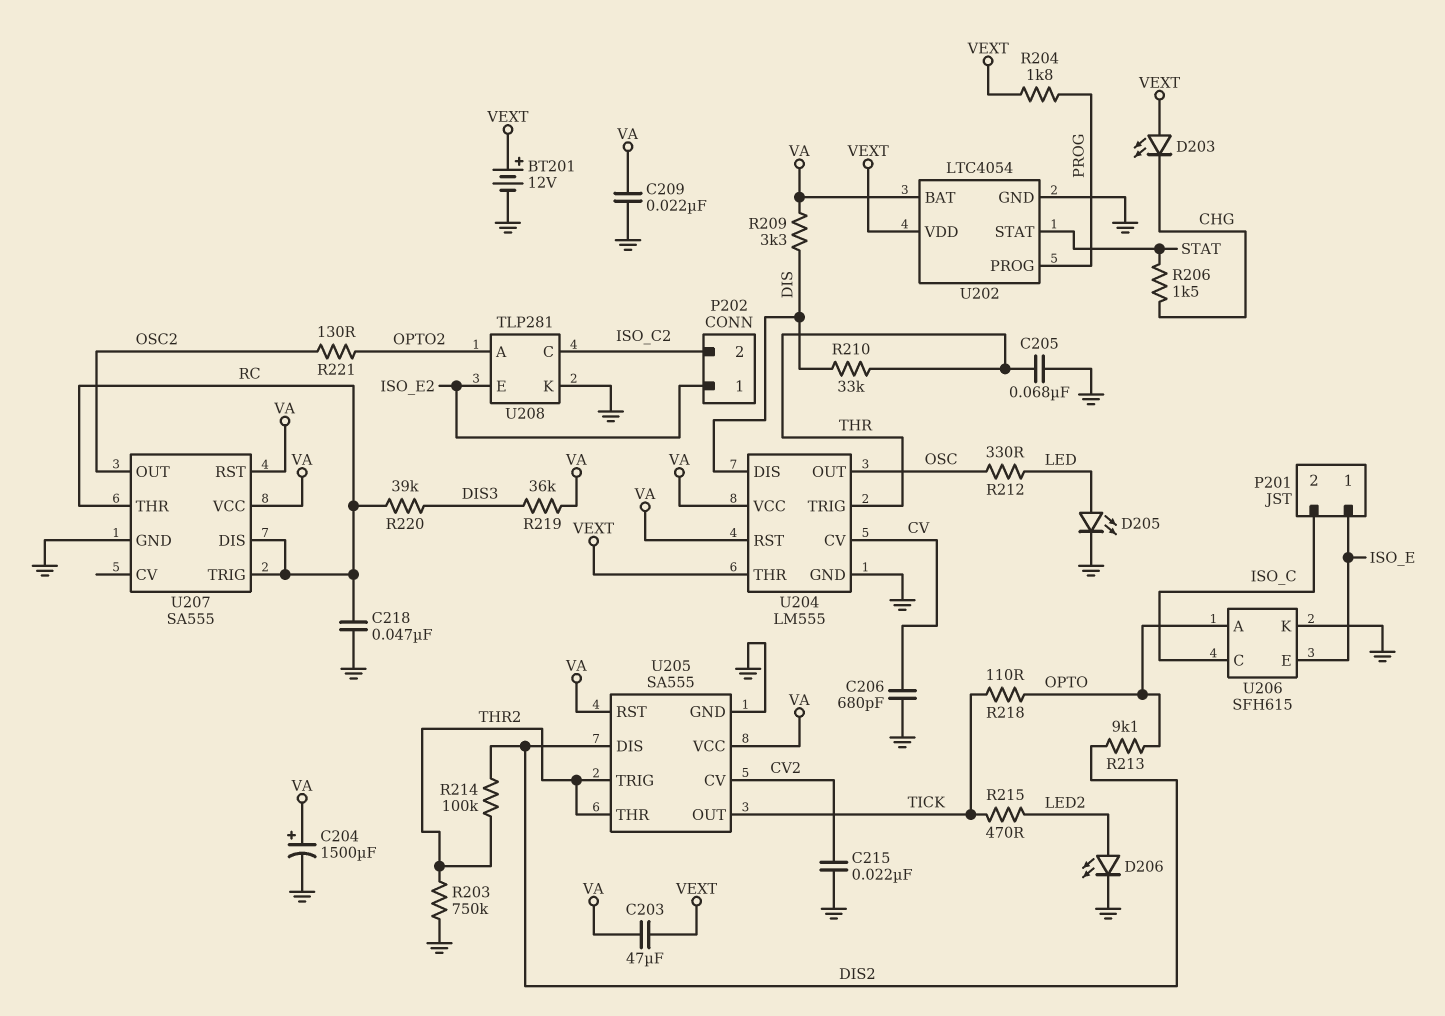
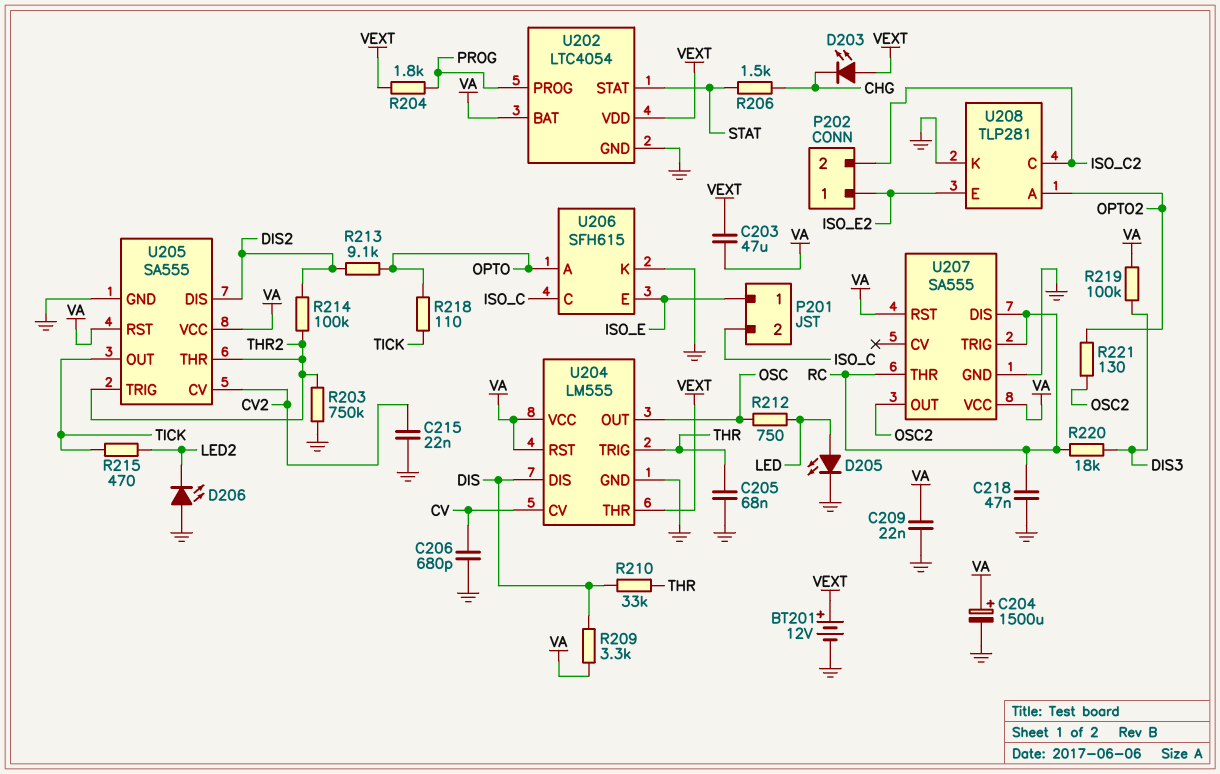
D206: LED (A LED2, K GND) -> LED (A GND, K LED2)
R212: 330 (LED, OSC) -> 750 (LED, OSC)
R219: 36k (DIS3, VA) -> 100k (DIS3, VA)
R220: 39k (DIS3, RC) -> 18k (DIS3, RC)

